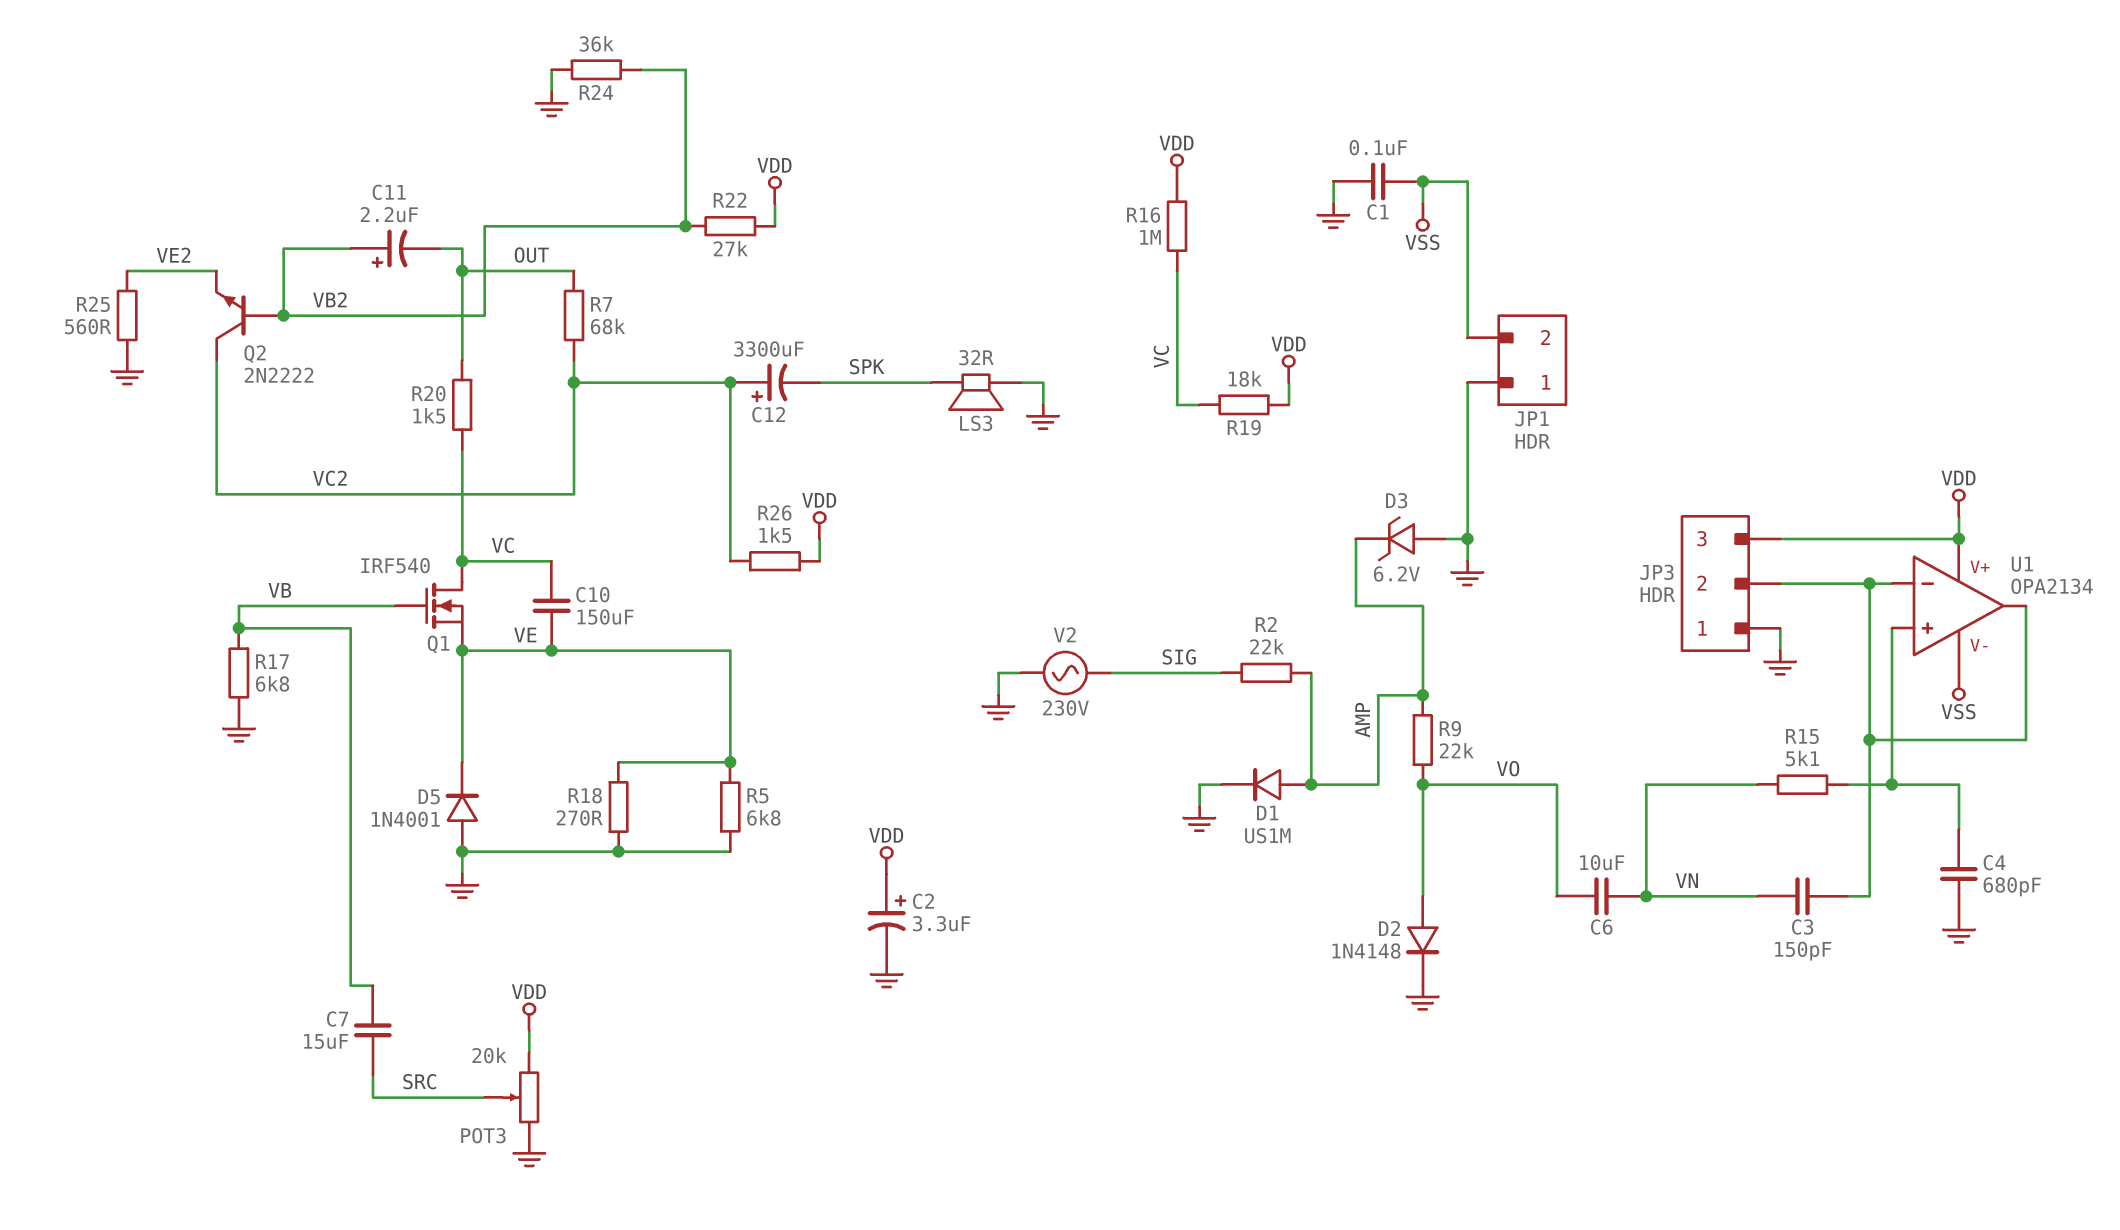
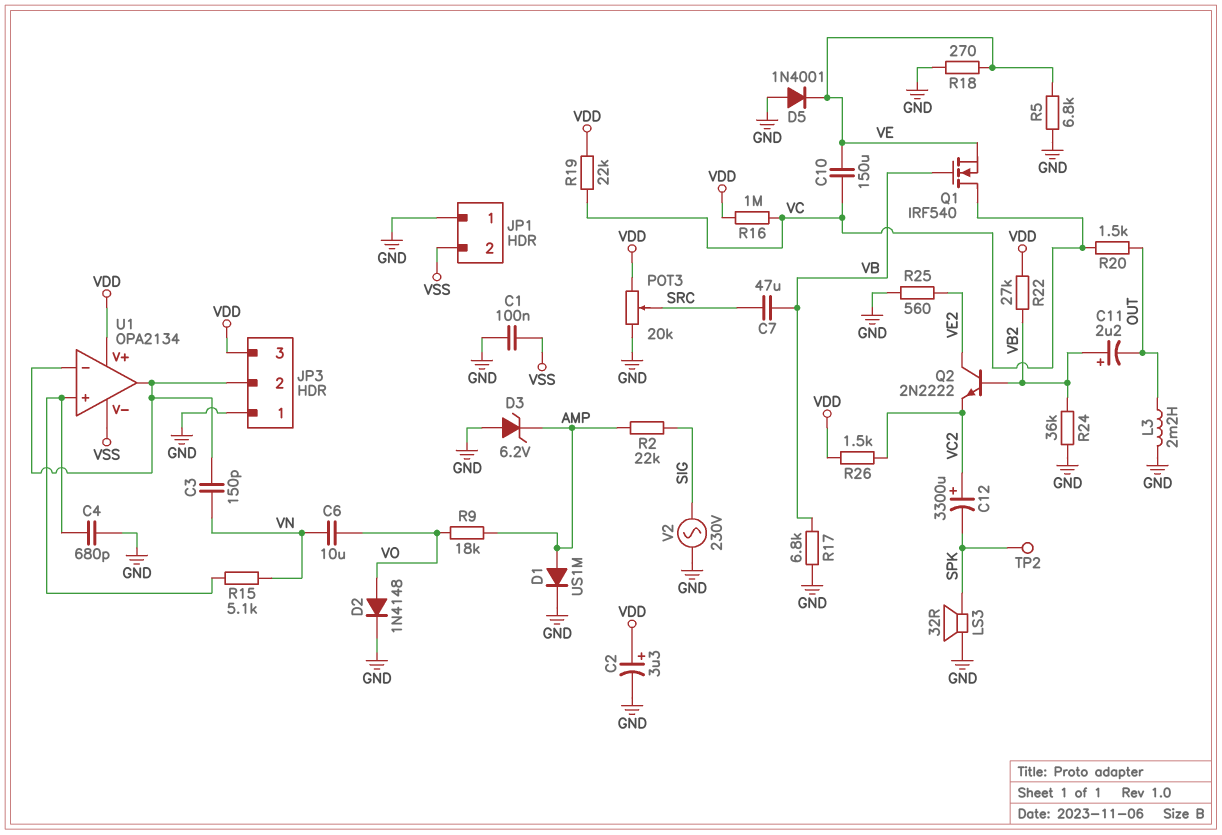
C7: 15uF (SRC, VB) -> 47uF (SRC, VB)
L3: none -> 2.2mH (GND, OUT)
Q2: NPN 2N2222 (B VB2, C VC2, E VE2) -> NPN 2N2222 (B VB2, C VE2, E VC2)
R7: 68k (OUT, VC2) -> none
R9: 22k (AMP, VO) -> 18k (AMP, VO)
R19: 18k (VC, VDD) -> 22k (VC, VDD)
TP2: none -> test point (SPK)

